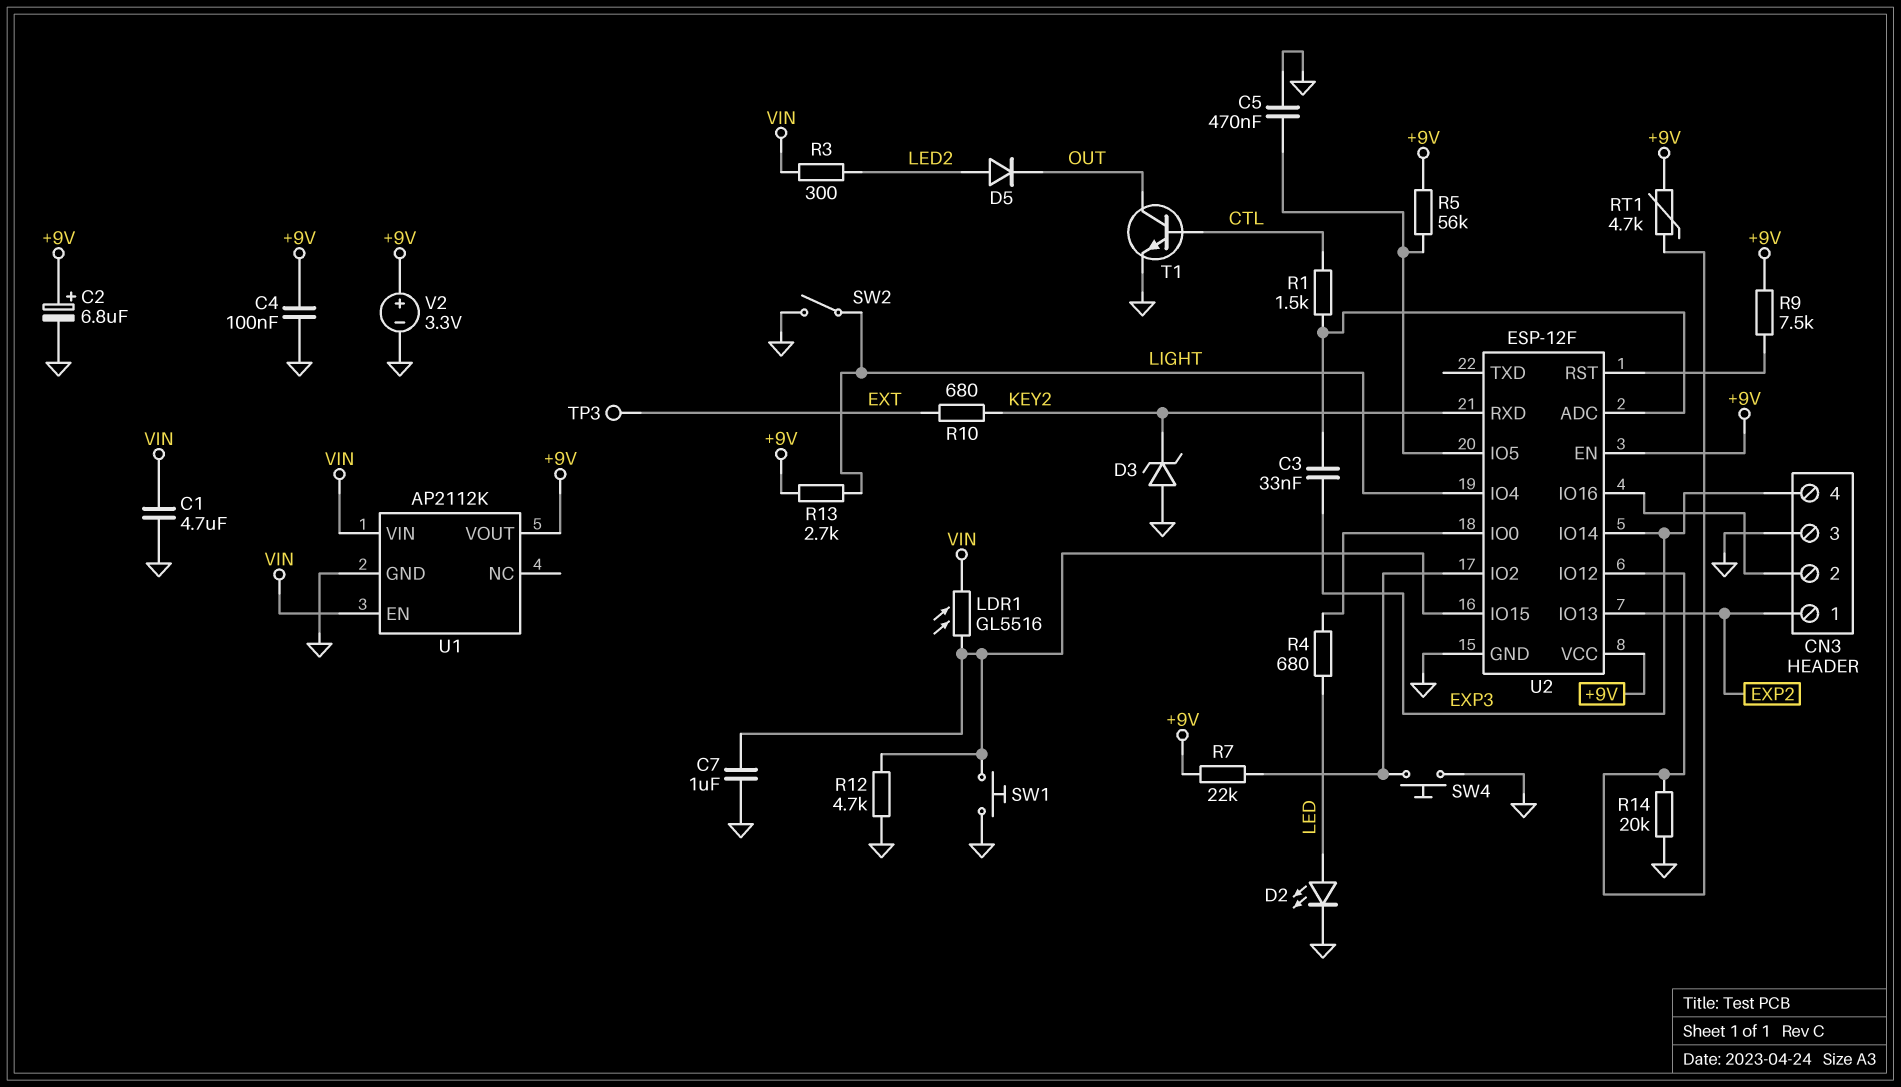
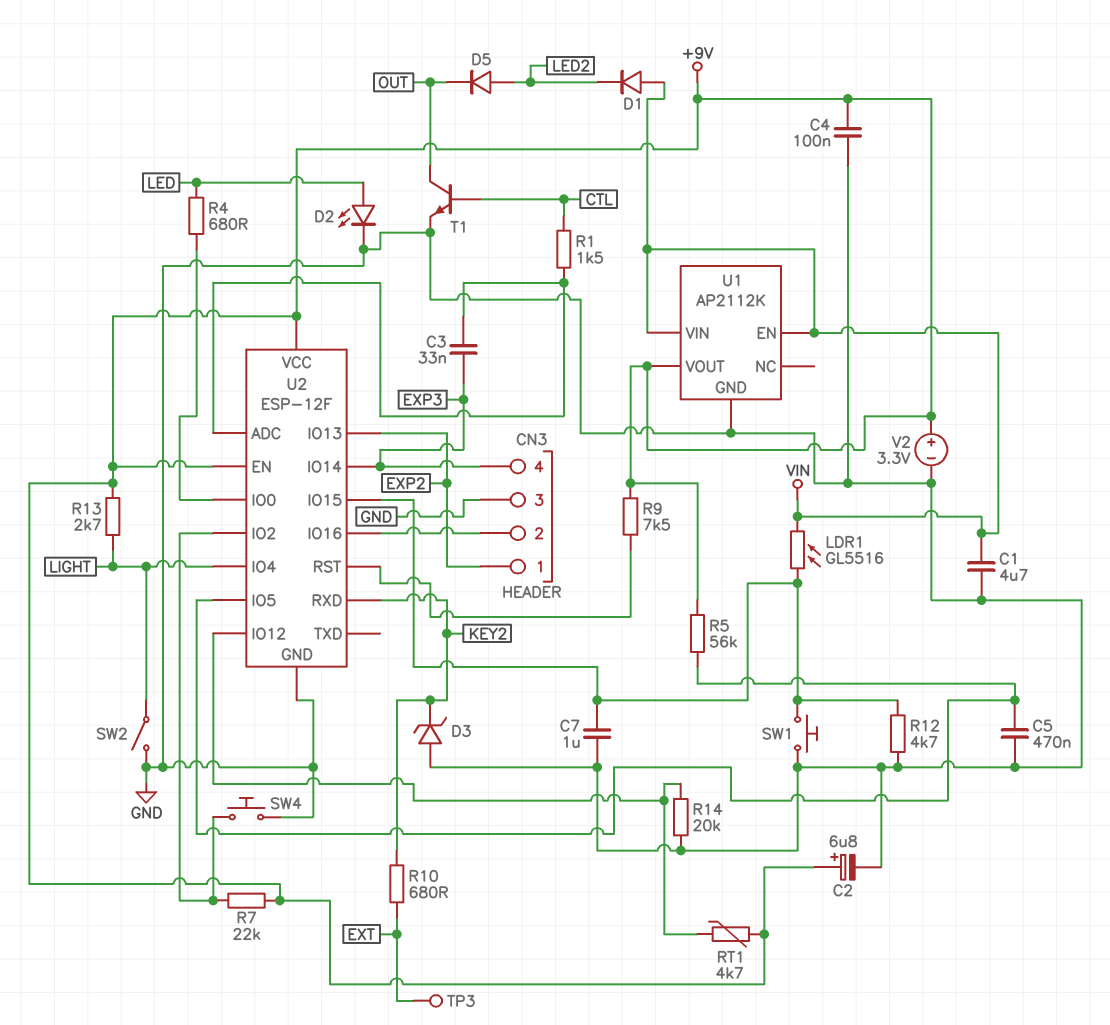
D1: none -> diode (A VIN, K LED2)
R3: 300 (LED2, VIN) -> none

